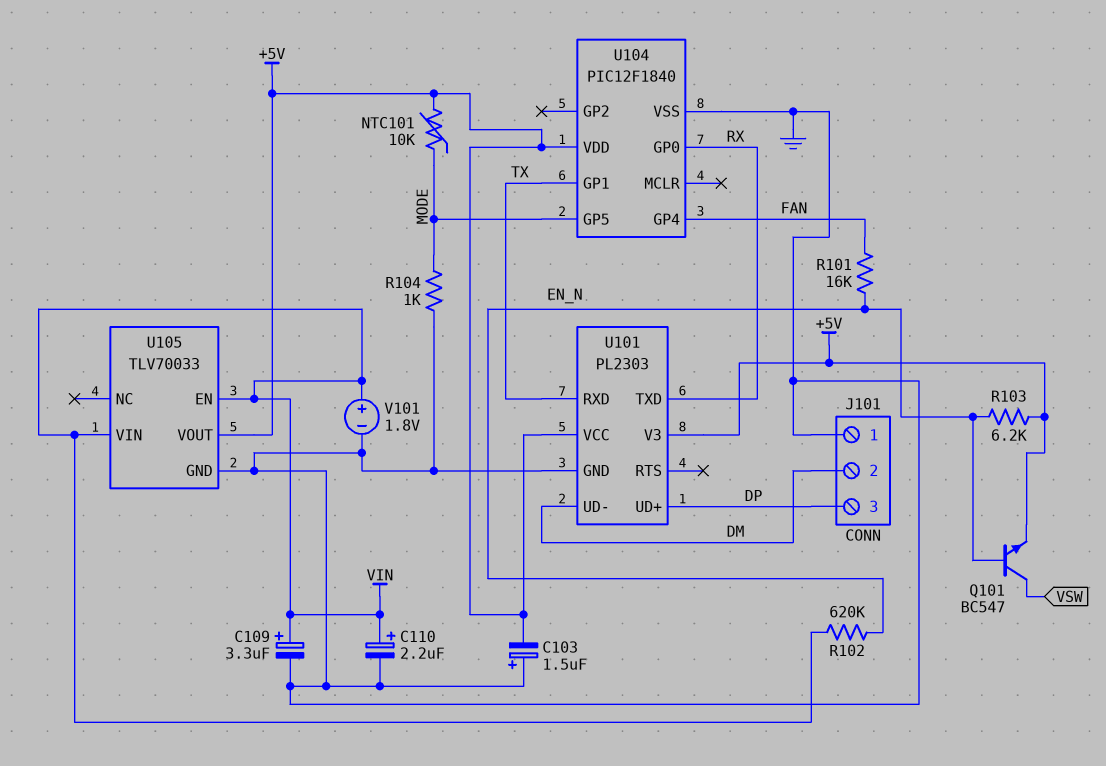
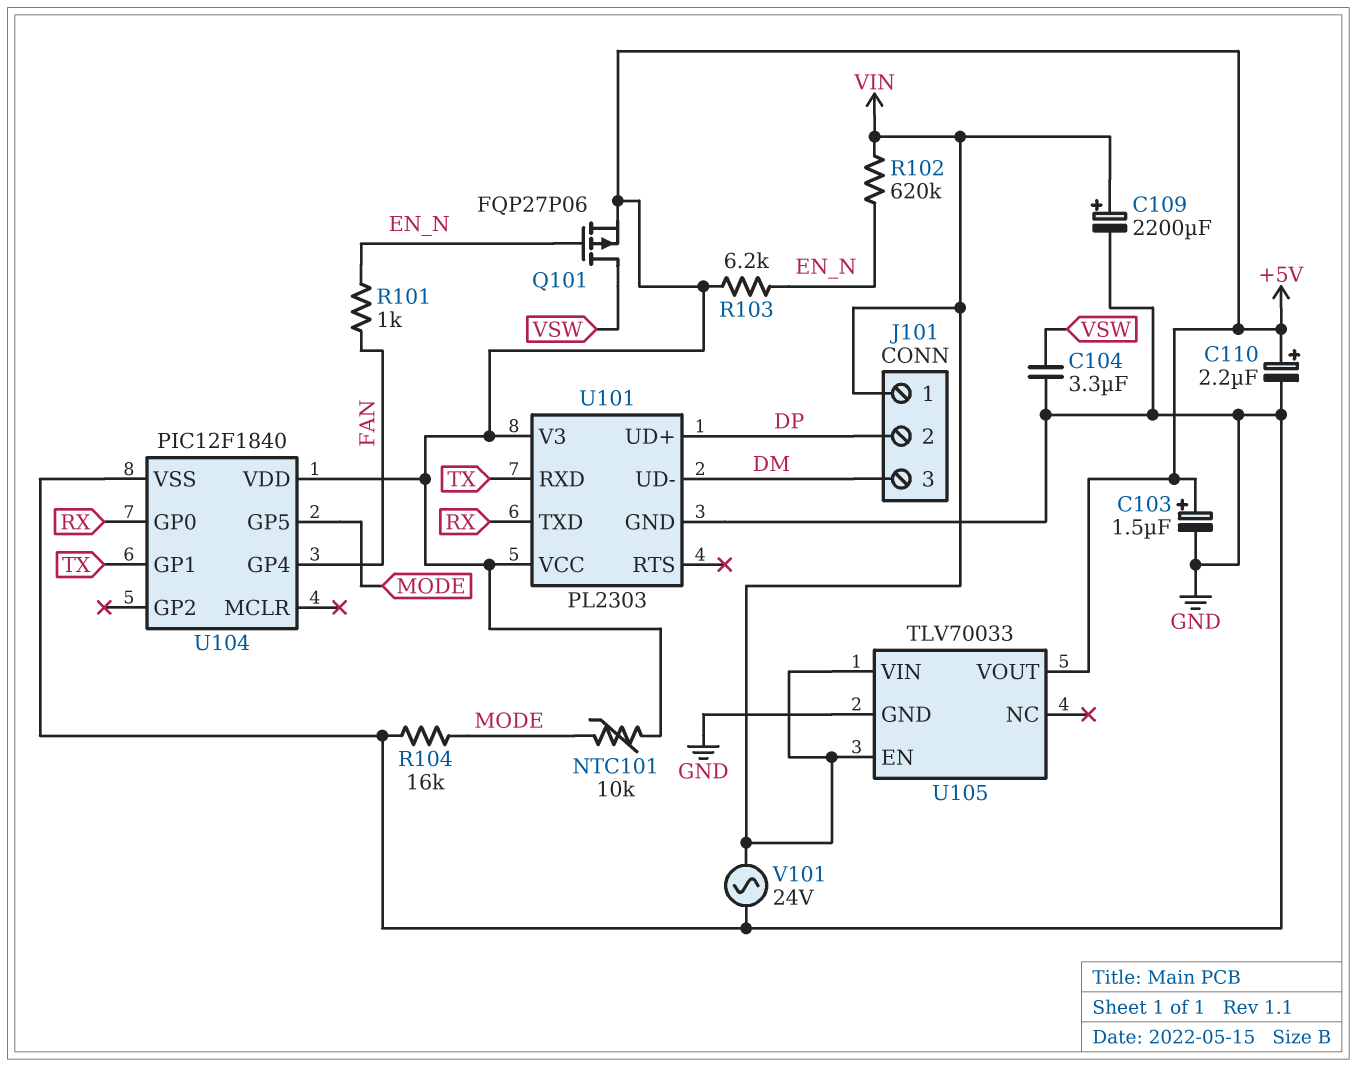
C103: 1.5uF (plus GND, minus +5V) -> 1.5uF (plus +5V, minus GND)
C104: none -> 3.3uF (GND, VSW)
C109: 3.3uF (plus VIN, minus GND) -> 2200uF (plus VIN, minus GND)
C110: 2.2uF (plus VIN, minus GND) -> 2.2uF (plus +5V, minus GND)
J101 pin 1: GND -> VIN
J101 pin 2: DM -> DP
J101 pin 3: DP -> DM
Q101: NPN BC547 (B EN_N, C VSW, E +5V) -> PMOS FQP27P06 (G EN_N, D VSW, S +5V)
R101: 16k (EN_N, FAN) -> 1k (EN_N, FAN)
R104: 1k (GND, MODE) -> 16k (GND, MODE)
V101: 1.8V (plus VIN, minus GND) -> AC 24V (GND, VIN)

